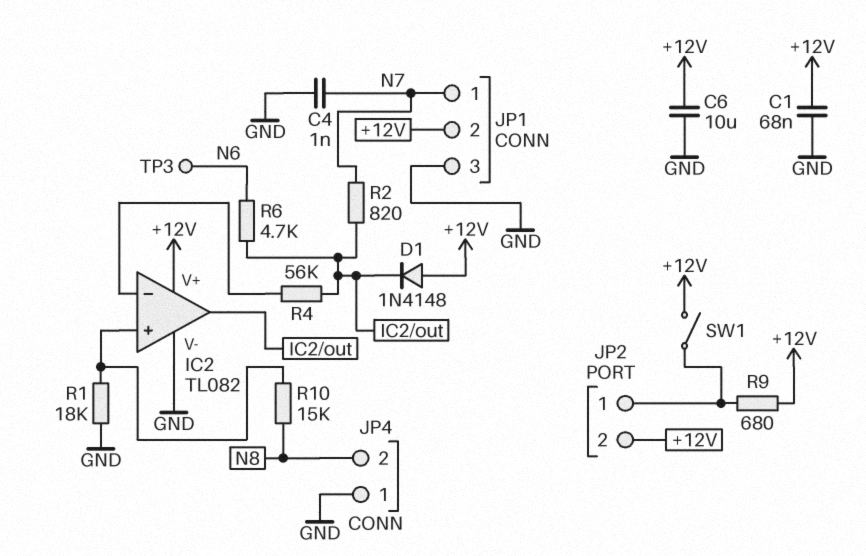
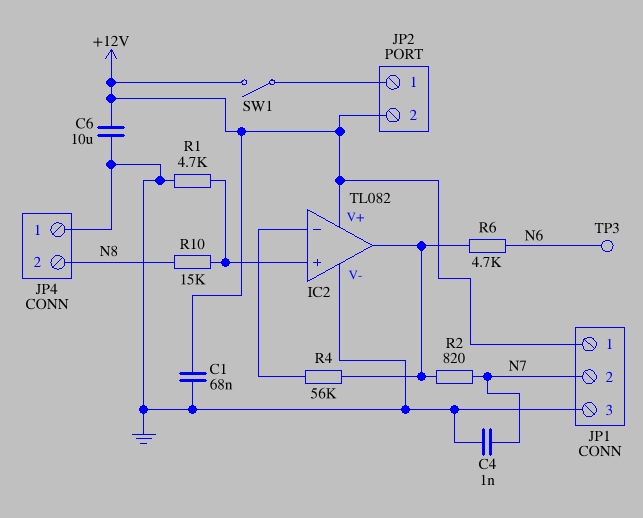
D1: diode 1N4148 (A +12V, K IC2/out) -> none
JP1 pin 1: N7 -> +12V
JP1 pin 2: +12V -> N7
R1: 18k (GND, IC2/in+) -> 4.7k (GND, IC2/in+)
R9: 680 (+12V, JP2/1) -> none

